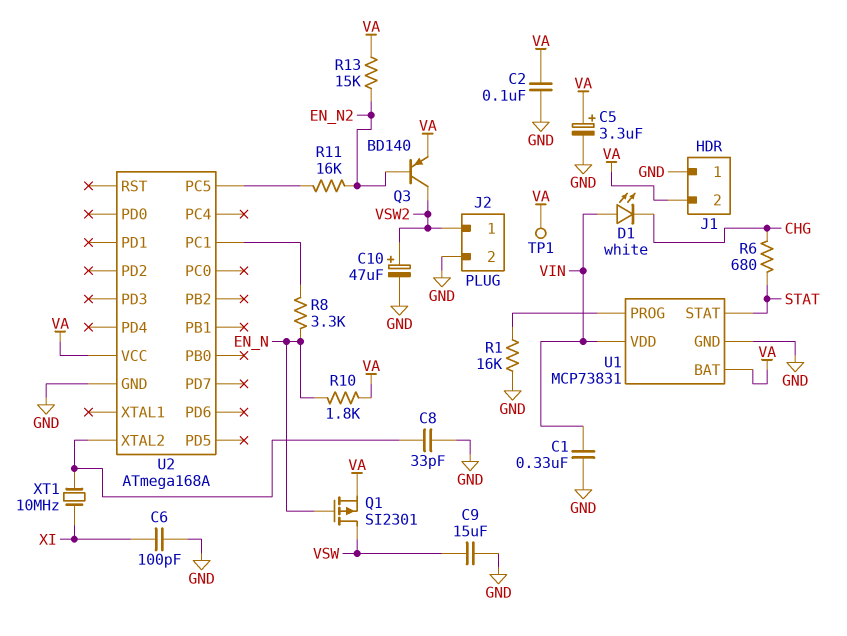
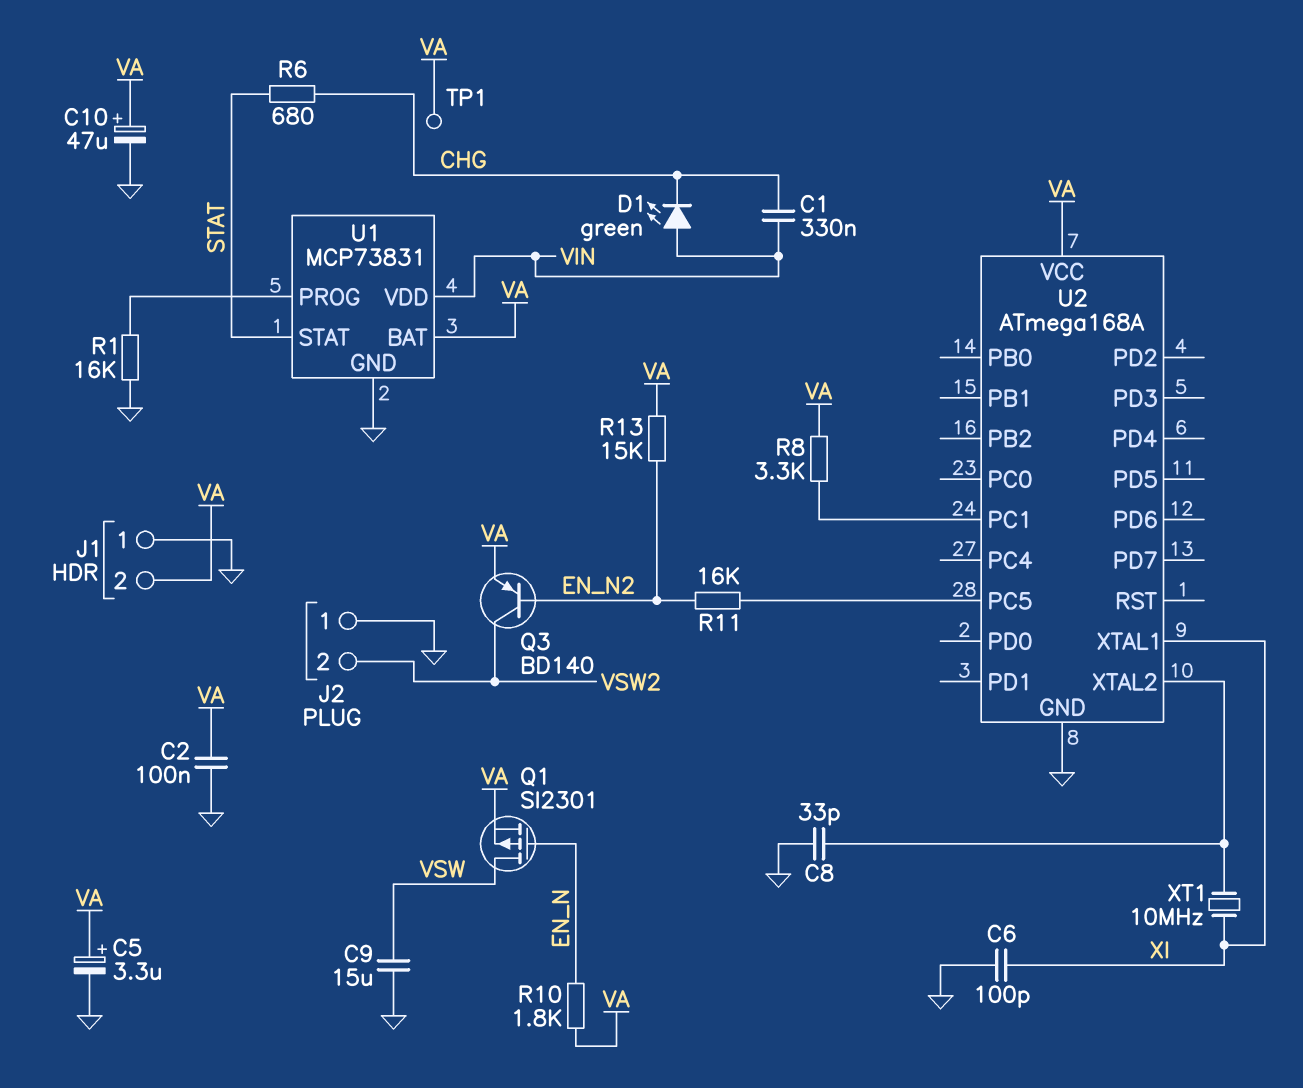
C1: 330nF (GND, VIN) -> 330nF (CHG, VIN)
C10: 47uF (plus VSW2, minus GND) -> 47uF (plus VA, minus GND)
D1: LED white (A VIN, K CHG) -> LED green (A VIN, K CHG)
J2 pin 1: VSW2 -> GND
J2 pin 2: GND -> VSW2
R8: 3.3k (EN_N, U2/PC1) -> 3.3k (U2/PC1, VA)
U2 pin XTAL1: none -> XI

